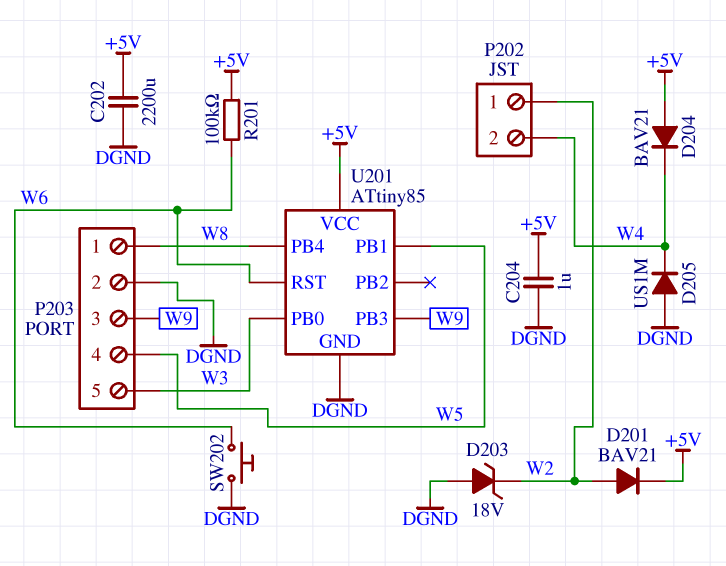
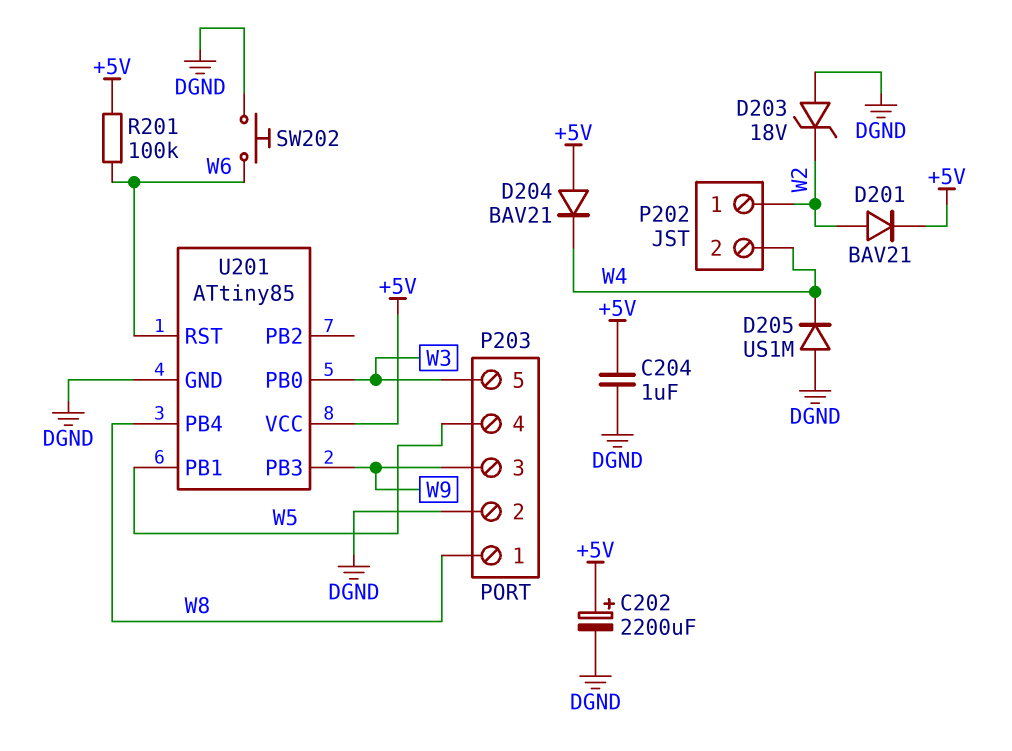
C202: 2200uF (+5V, DGND) -> 2200uF (plus +5V, minus DGND)

